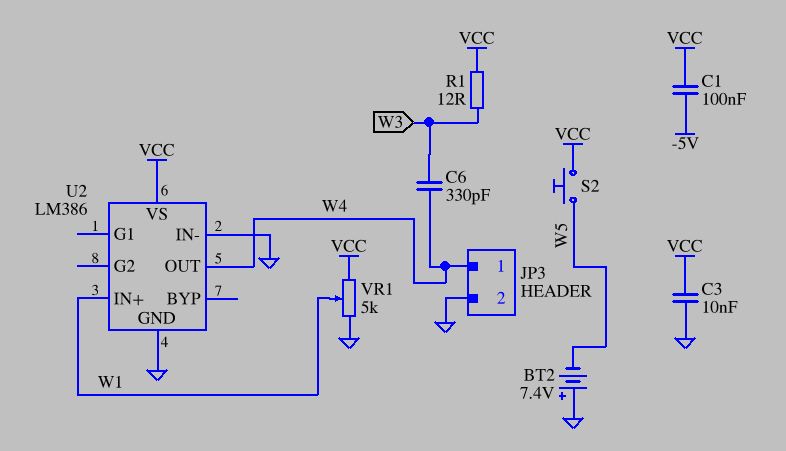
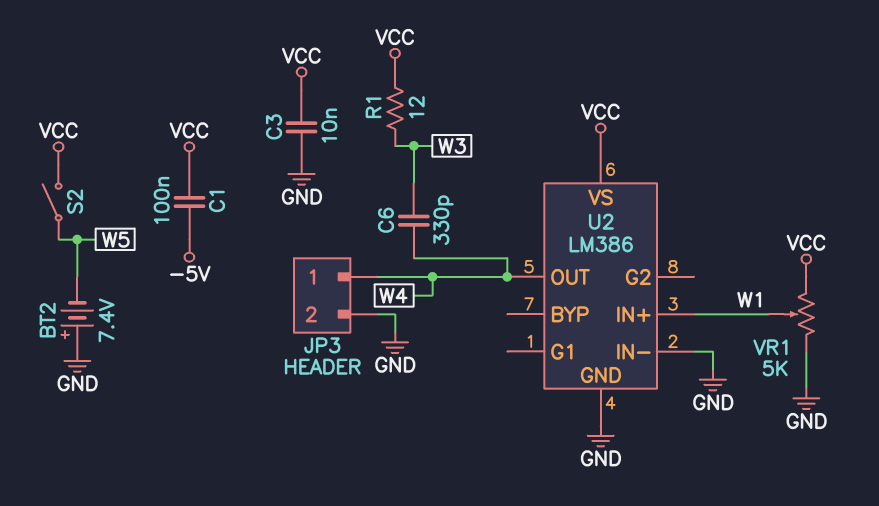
S2: button (VCC, W5) -> switch (VCC, W5)

